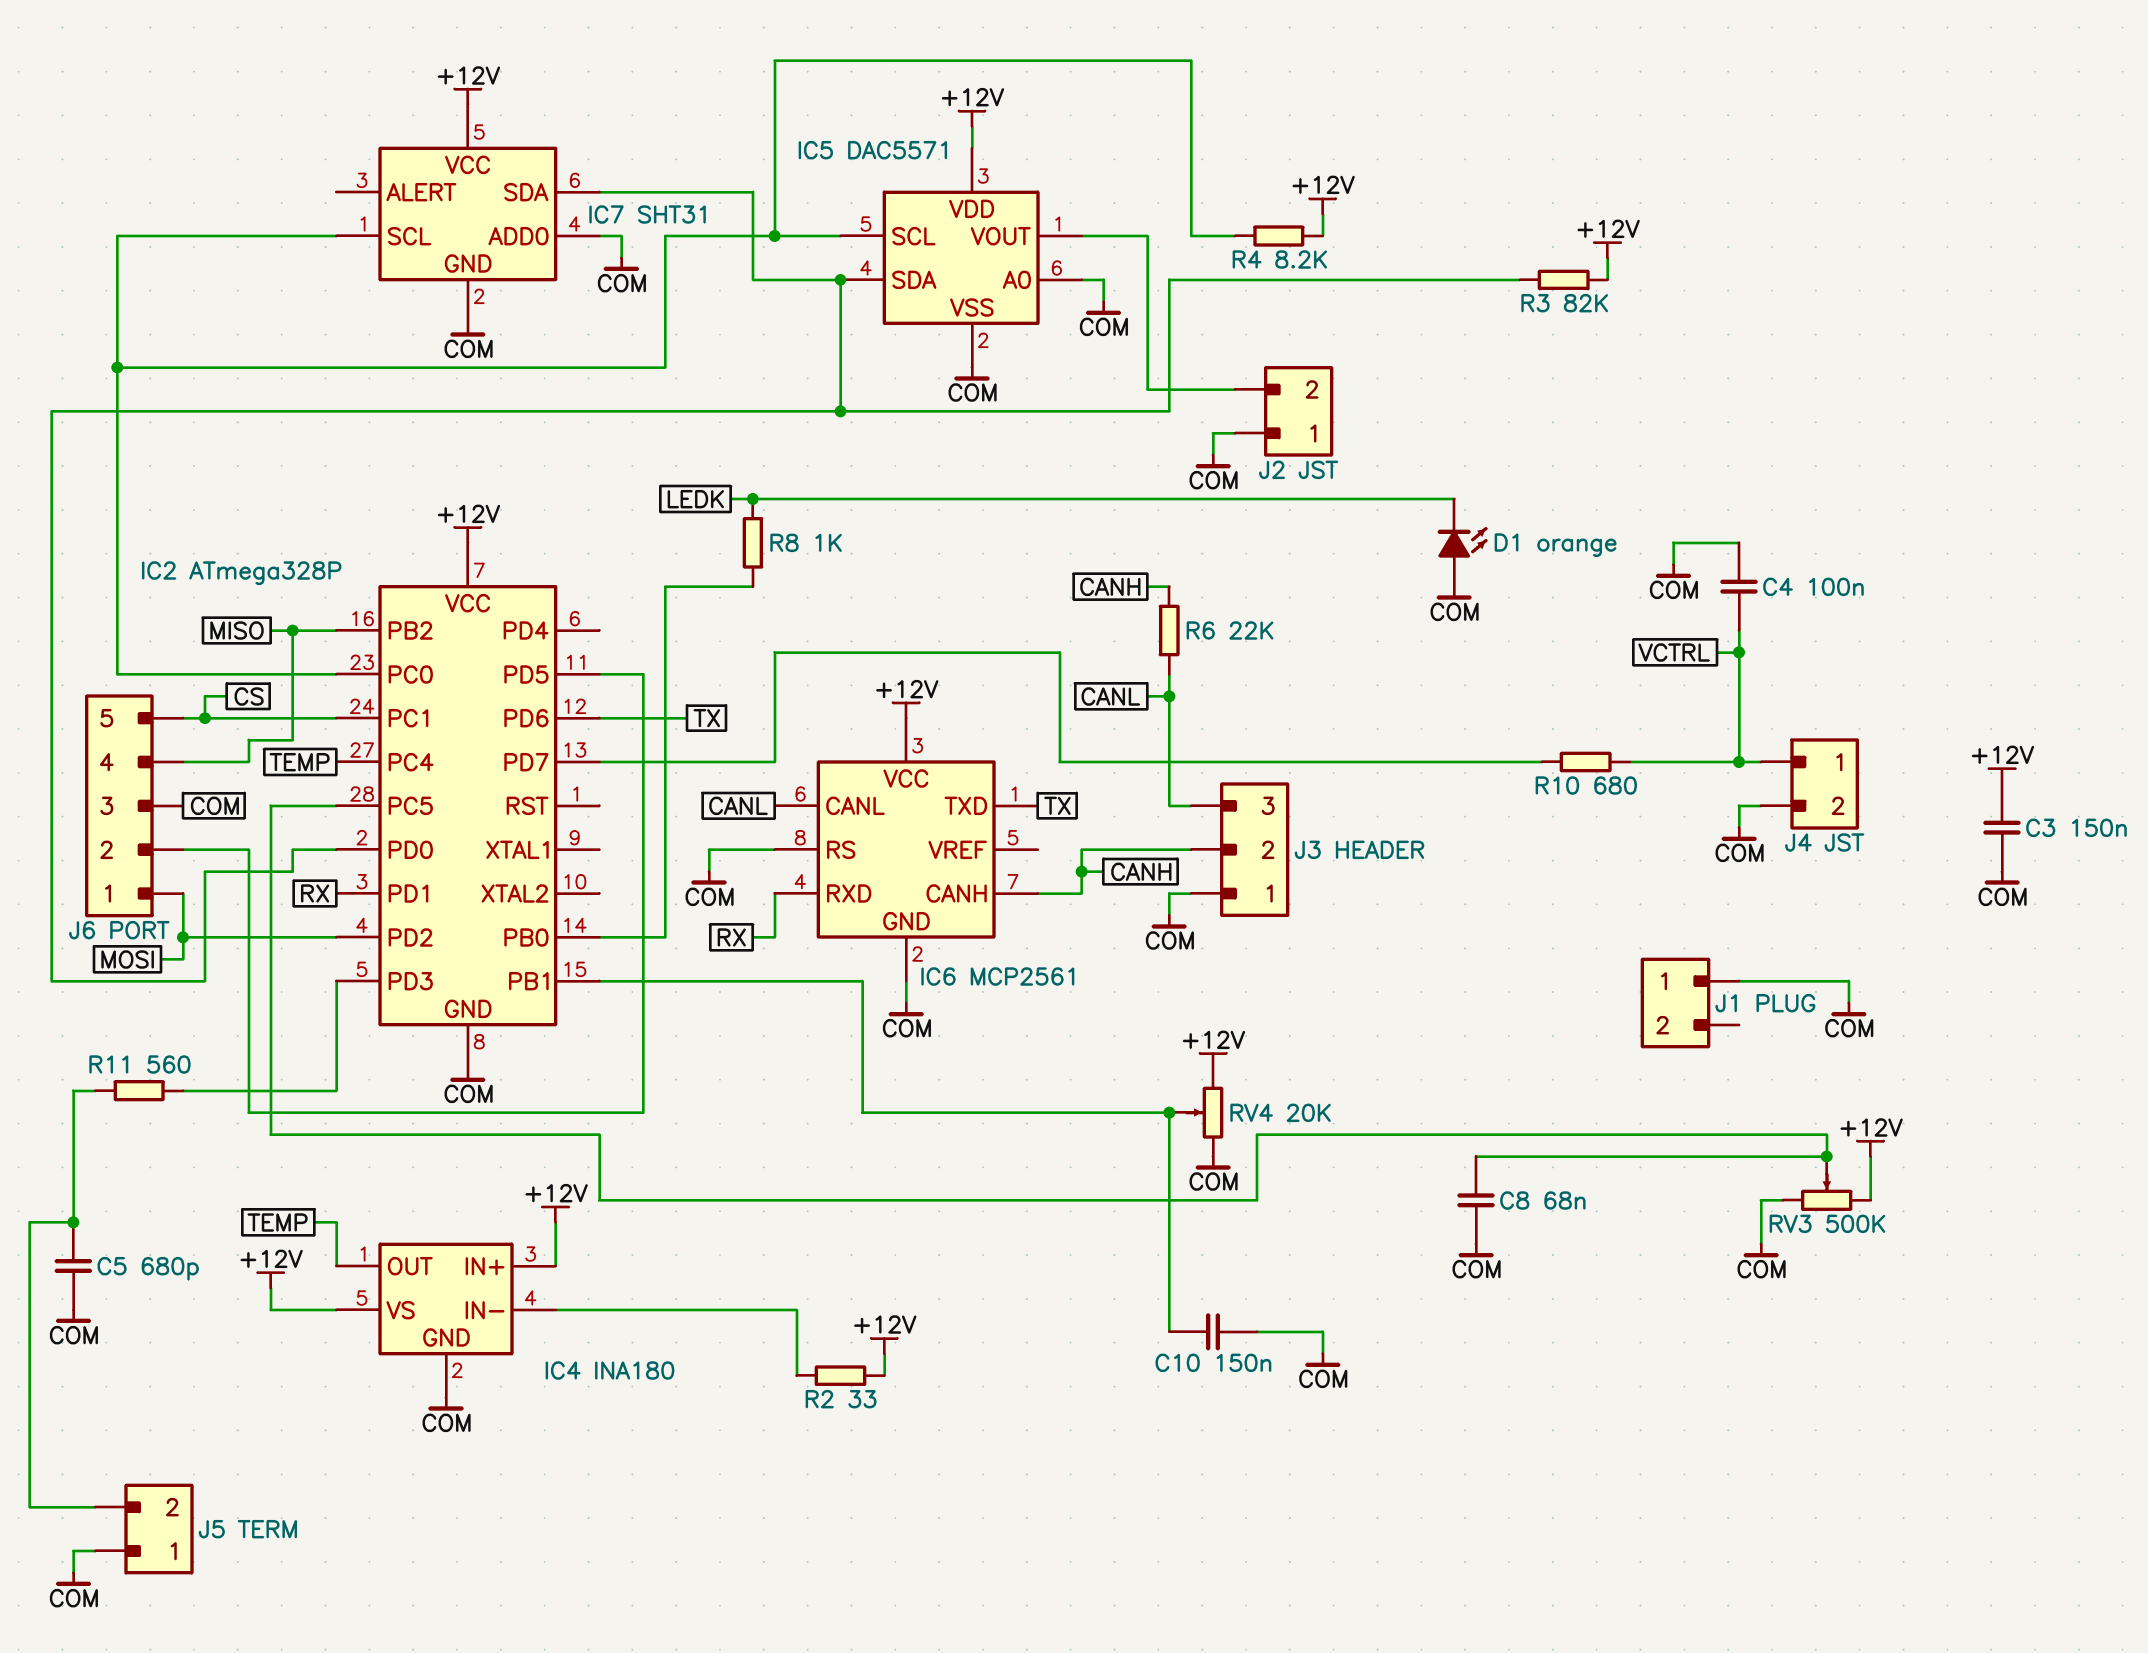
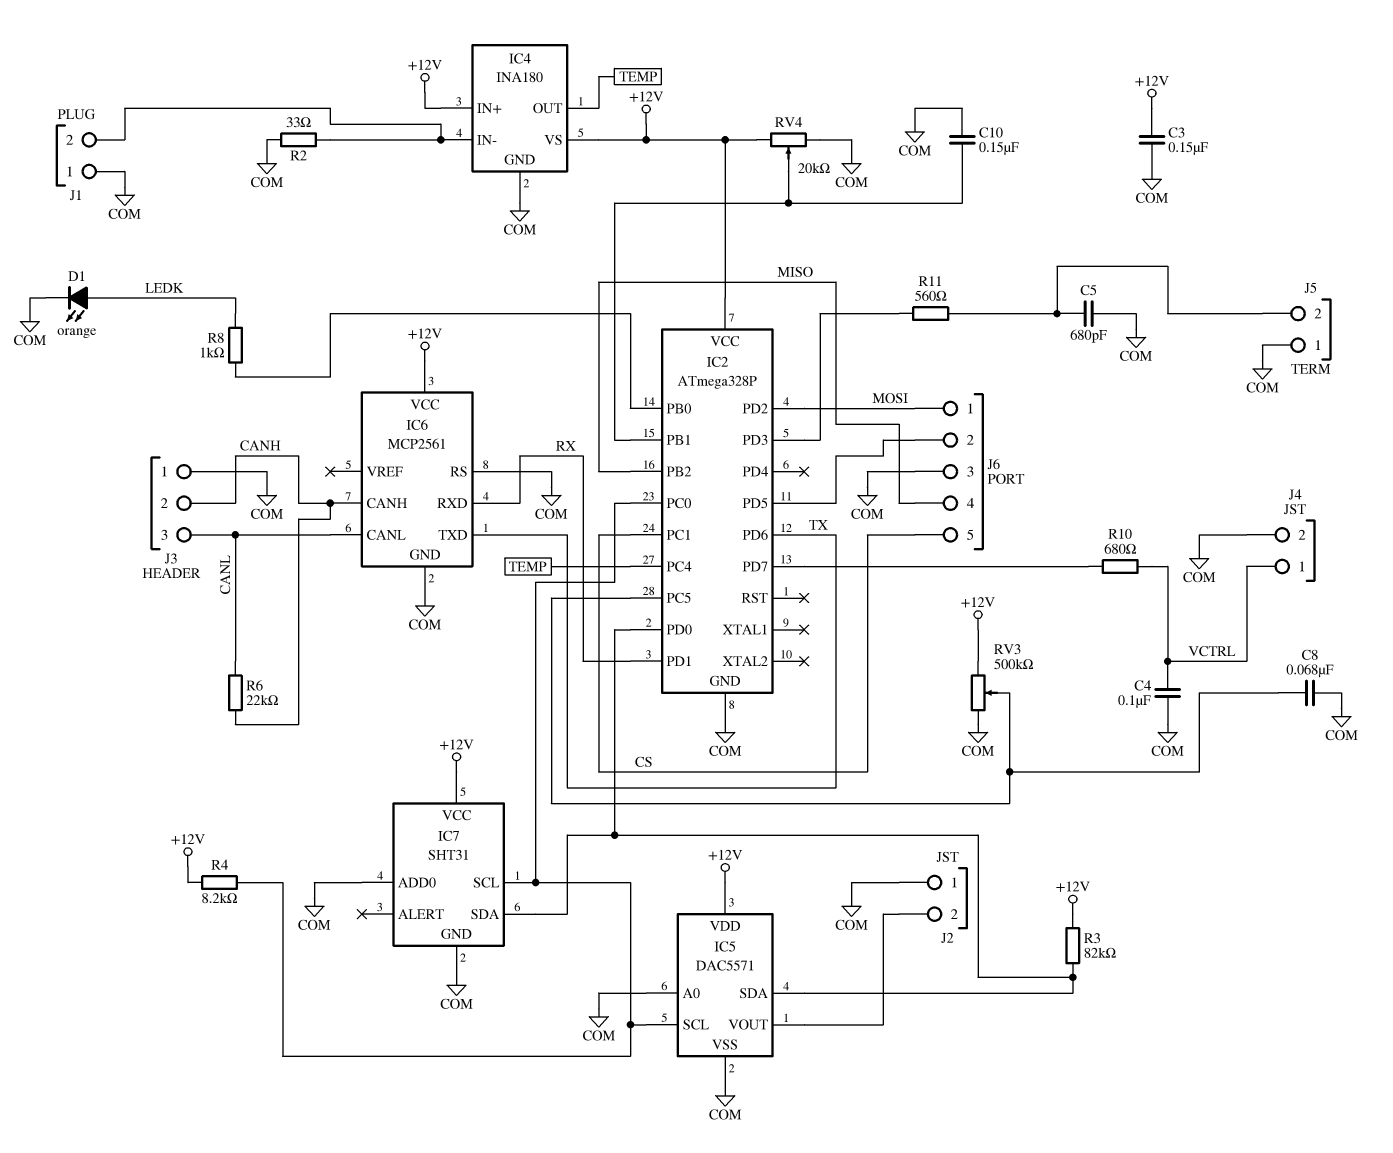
D1: LED orange (A COM, K LEDK) -> LED orange (A LEDK, K COM)
J1 pin 2: none -> IC4/IN-
R2: 33 (+12V, IC4/IN-) -> 33 (COM, IC4/IN-)

